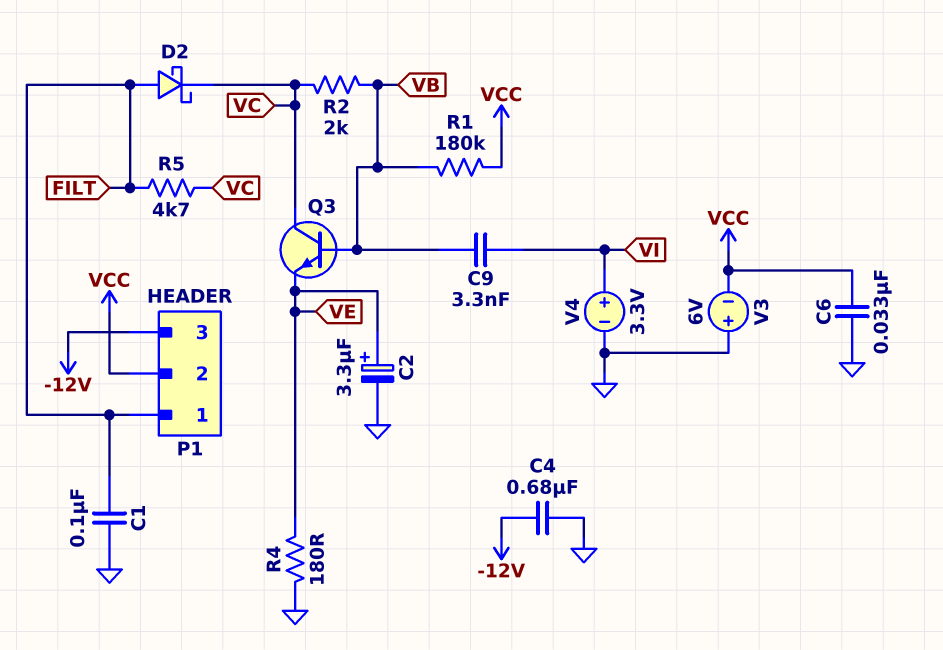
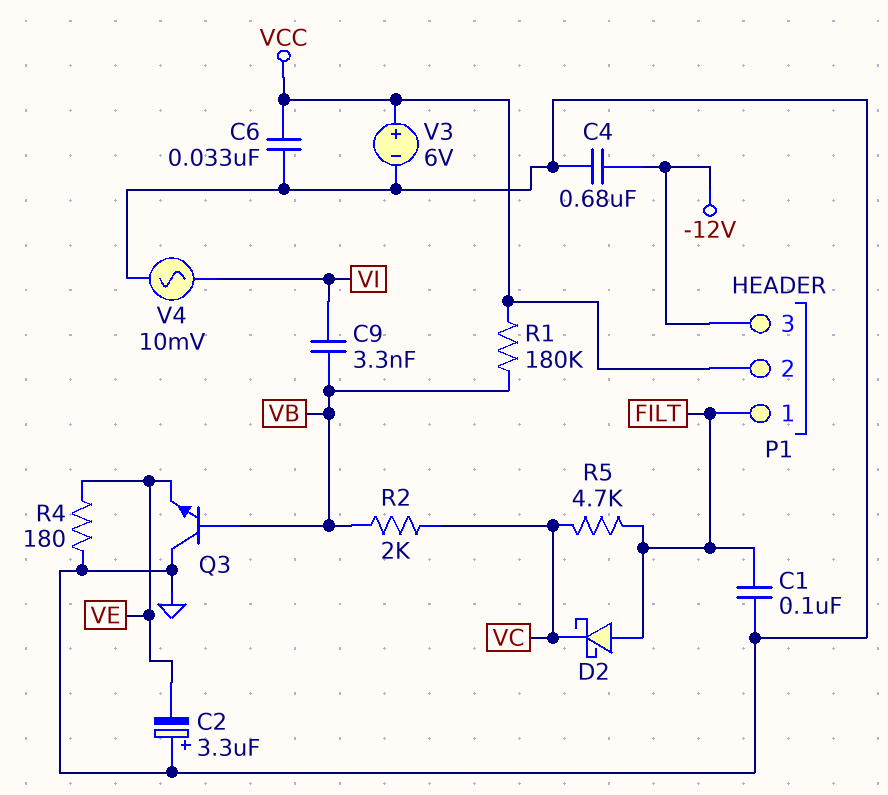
C2: 3.3uF (plus VE, minus GND) -> 3.3uF (plus GND, minus VE)
Q3: NPN (B VB, C VC, E VE) -> NPN (B VB, C GND, E VE)
V3: 6V (plus GND, minus VCC) -> 6V (plus VCC, minus GND)
V4: 3.3V (plus VI, minus GND) -> AC 10mV (GND, VI)

